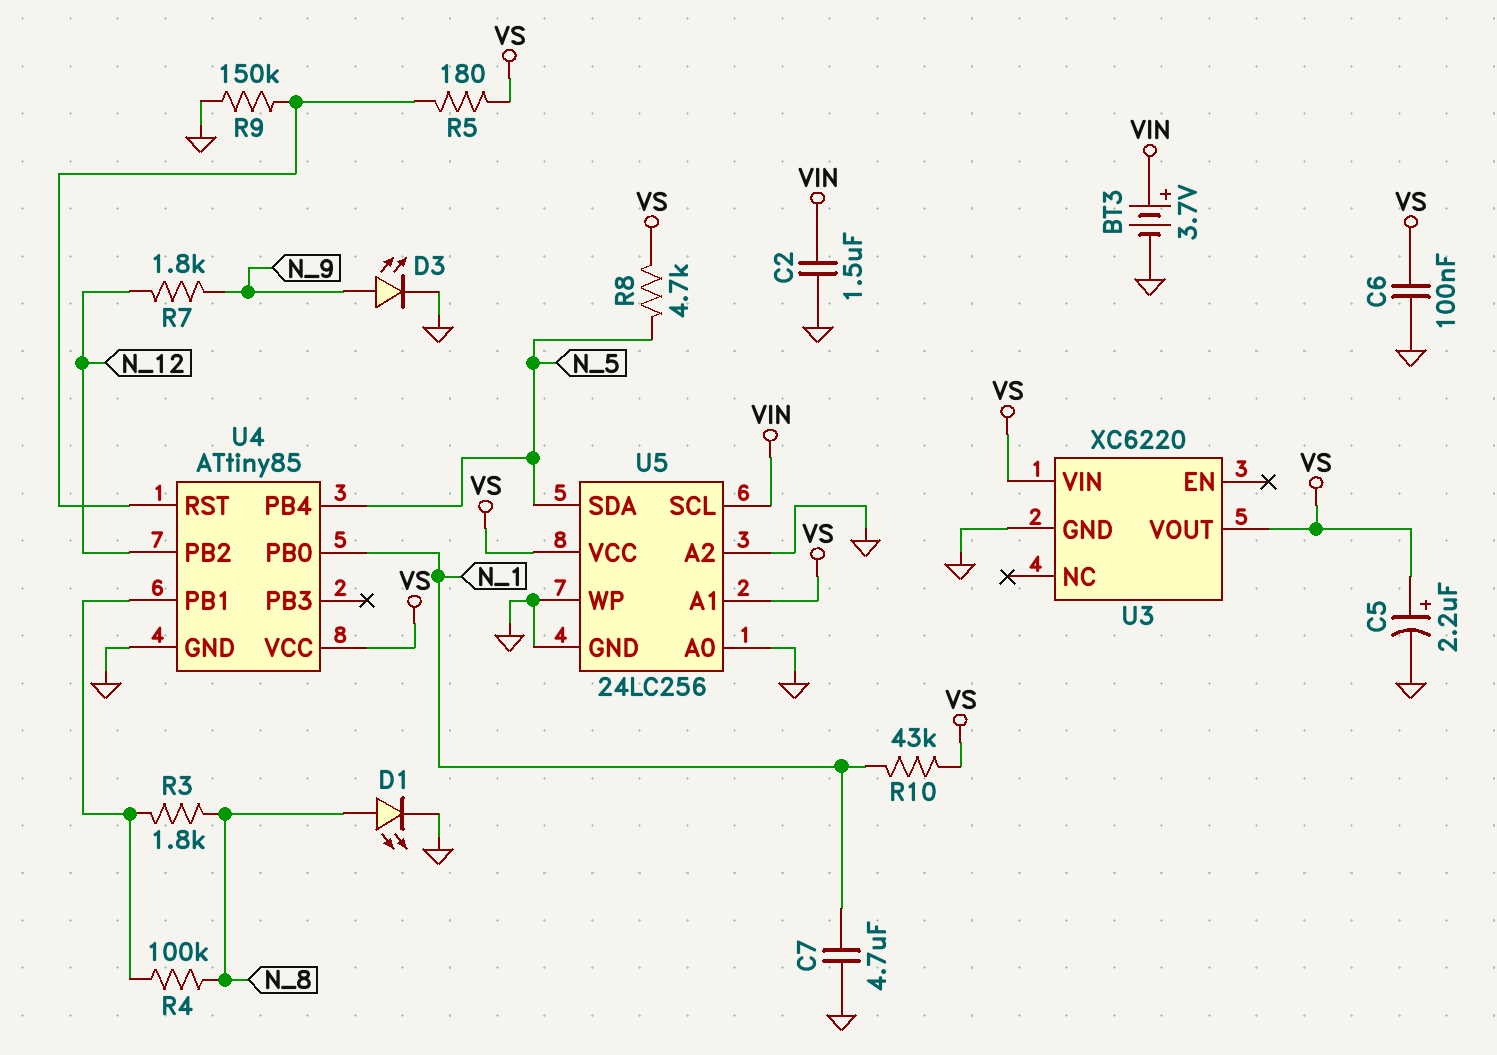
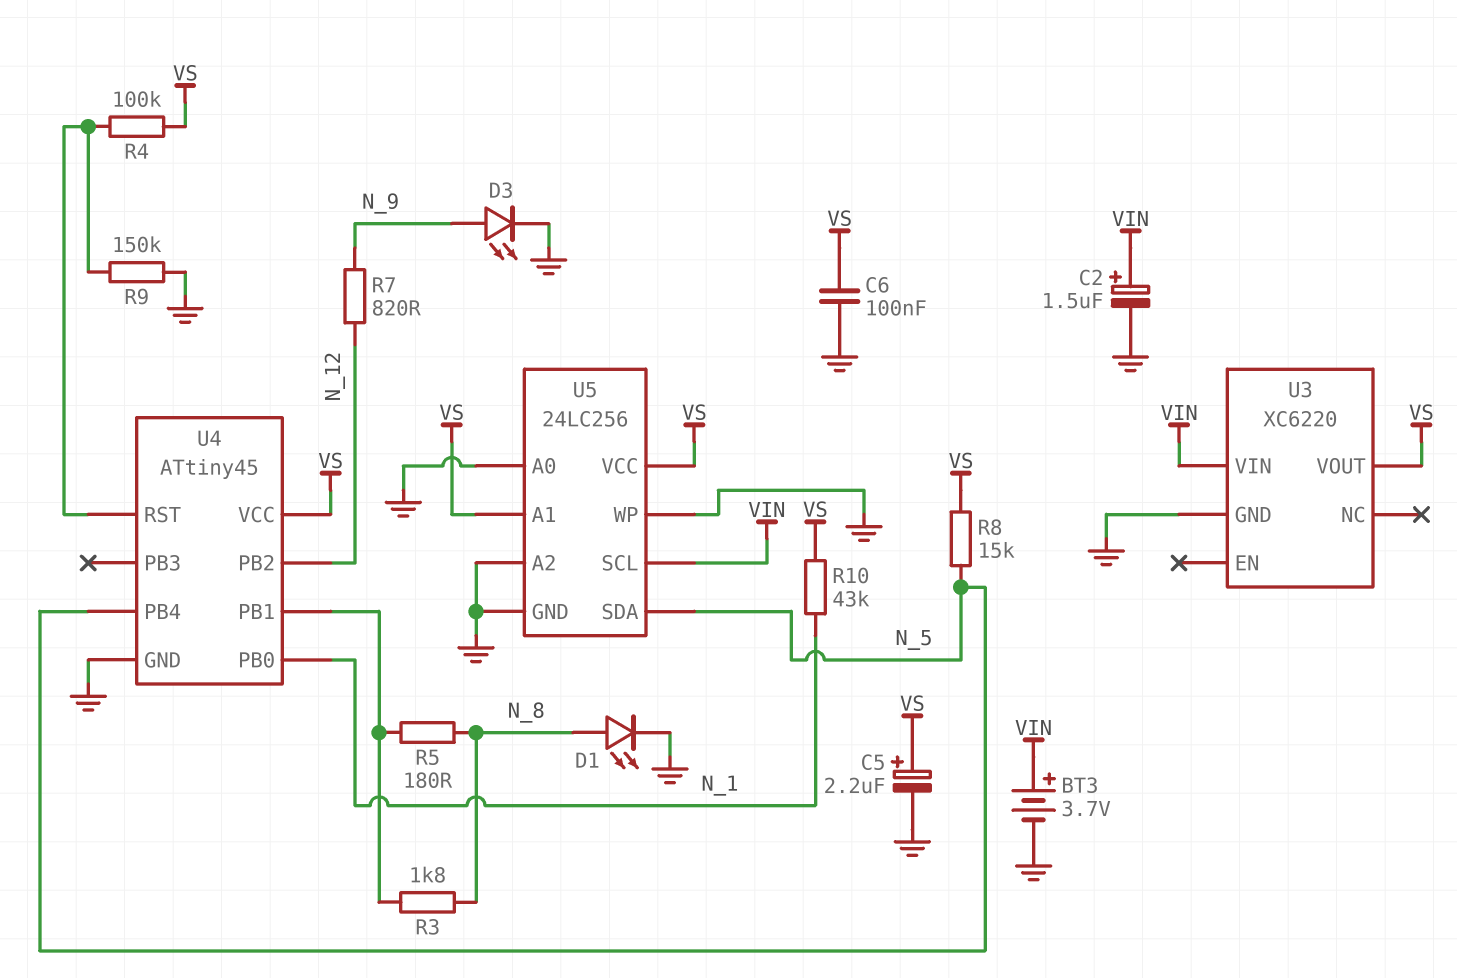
C2: 1.5uF (GND, VIN) -> 1.5uF (plus VIN, minus GND)
C7: 4.7uF (GND, N_1) -> none
R4: 100k (N_8, U4/PB1) -> 100k (U4/RST, VS)
R5: 180 (U4/RST, VS) -> 180 (N_8, U4/PB1)
R7: 1.8k (N_9, N_12) -> 820 (N_9, N_12)
R8: 4.7k (N_5, VS) -> 15k (N_5, VS)
U3 pin VIN: VS -> VIN
U4: ATtiny85 -> ATtiny45

